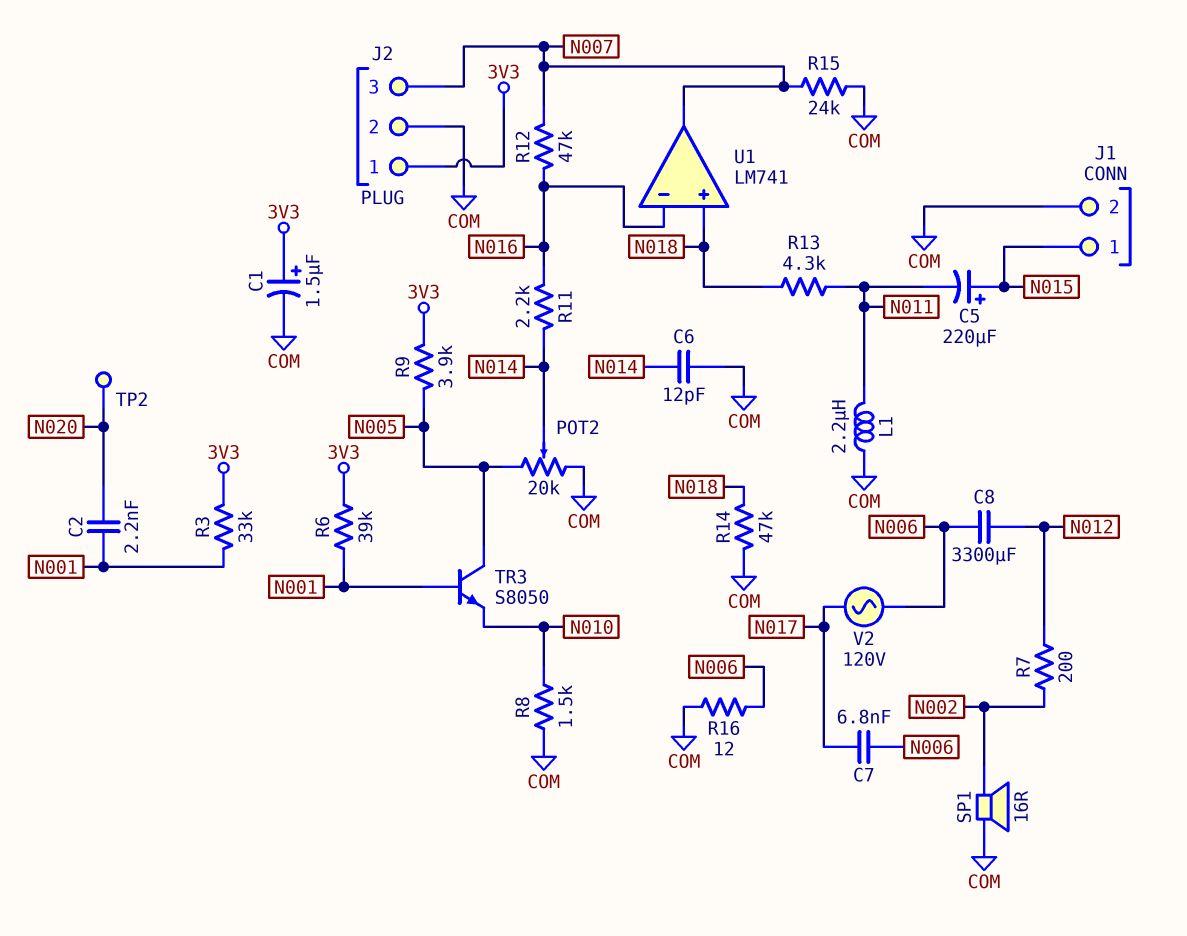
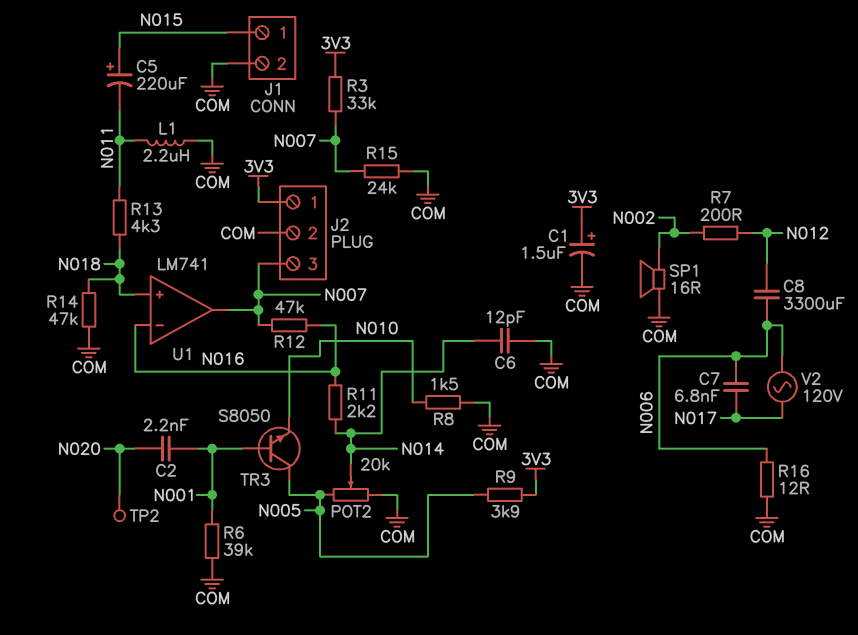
R3: 33k (3V3, N001) -> 33k (3V3, N007)
R6: 39k (3V3, N001) -> 39k (COM, N001)

